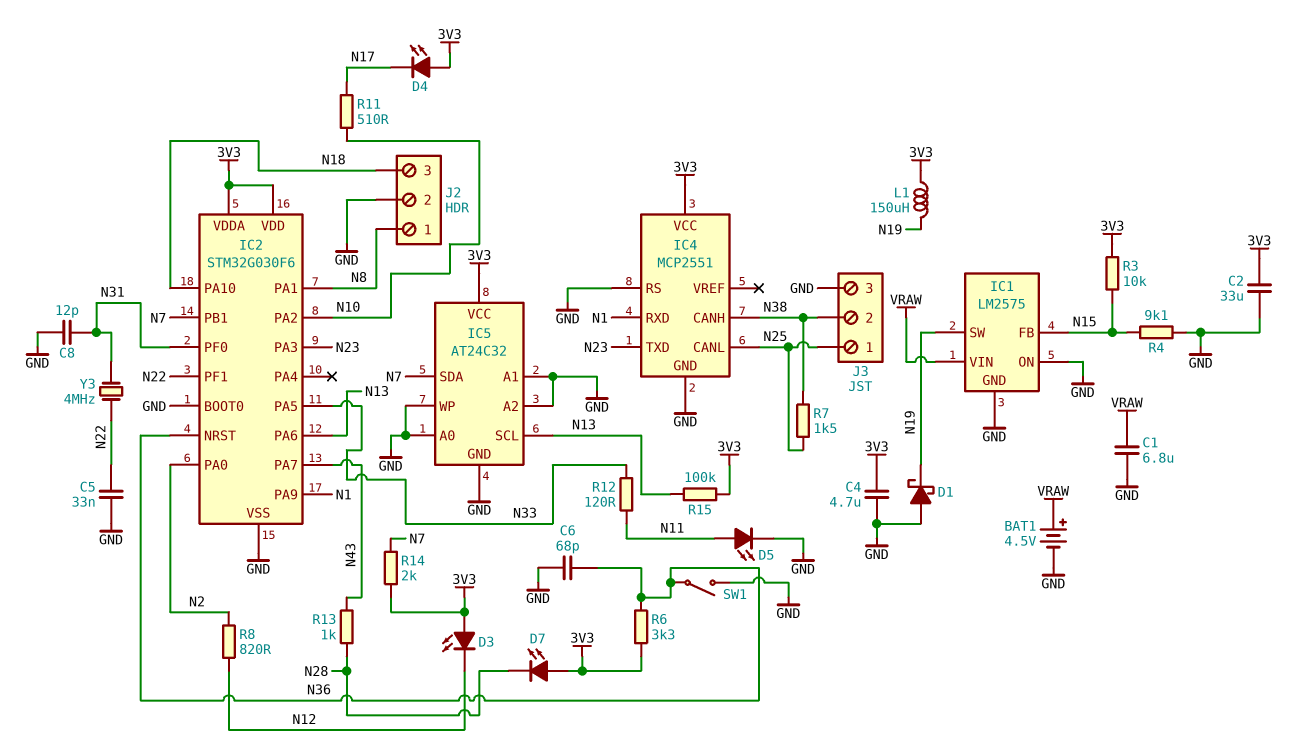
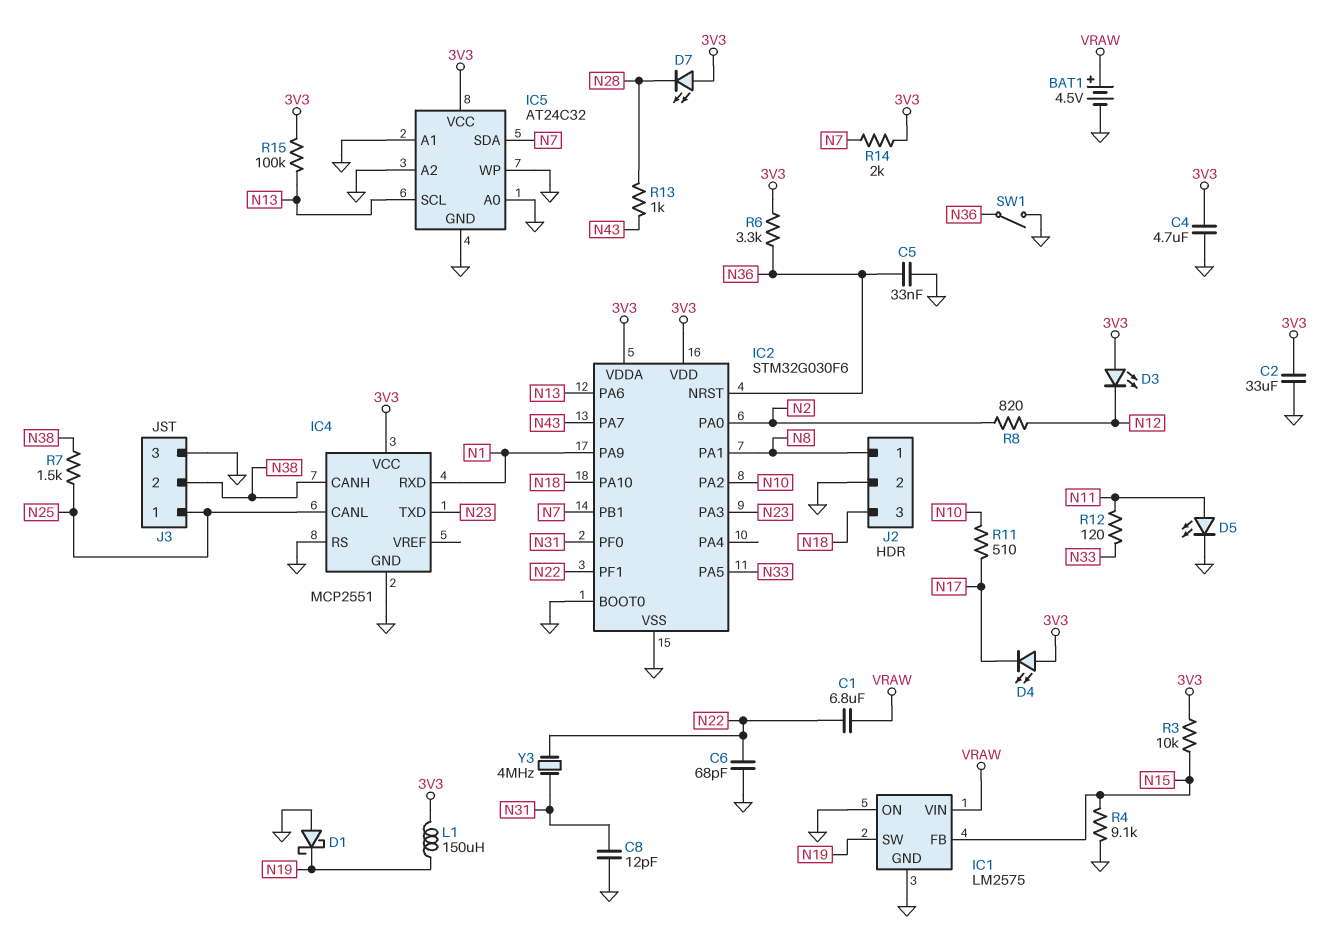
C1: 6.8uF (GND, VRAW) -> 6.8uF (N22, VRAW)
C5: 33nF (GND, N22) -> 33nF (GND, N36)
C6: 68pF (GND, N36) -> 68pF (GND, N22)

